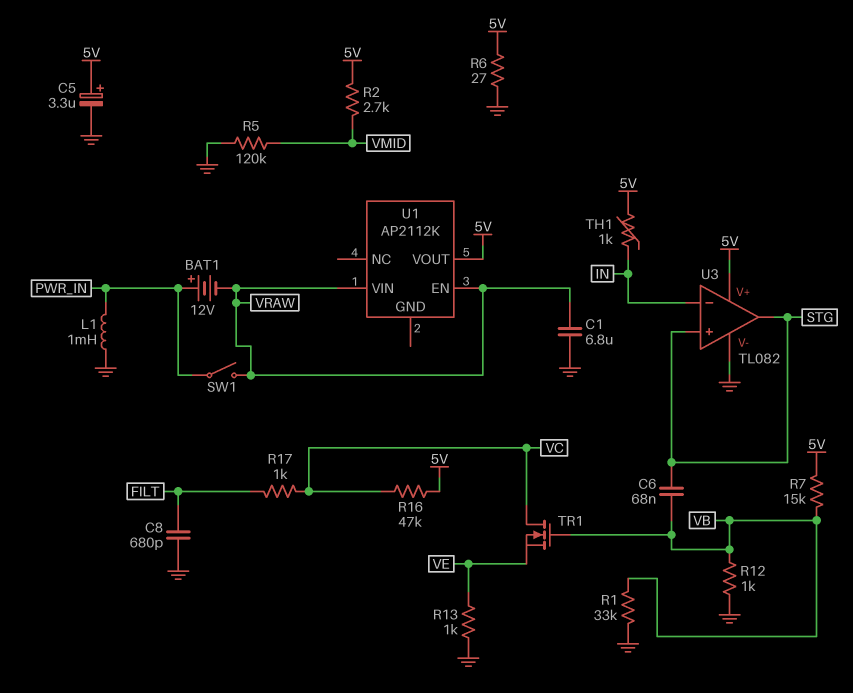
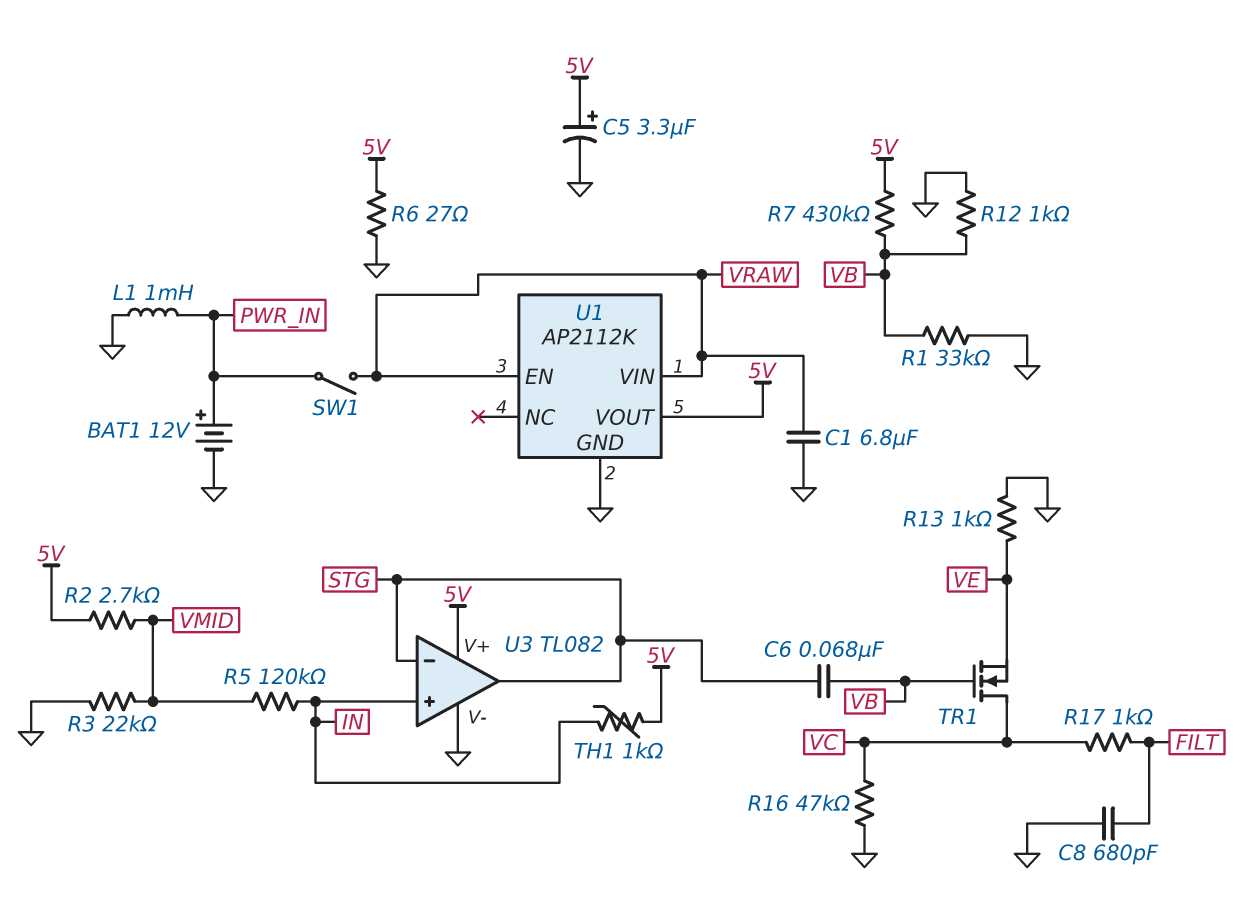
BAT1: 12V (plus PWR_IN, minus VRAW) -> 12V (plus PWR_IN, minus GND)
R3: none -> 22k (GND, VMID)
R5: 120k (GND, VMID) -> 120k (IN, VMID)
R7: 15k (5V, VB) -> 430k (5V, VB)
R16: 47k (5V, VC) -> 47k (GND, VC)
U1 pin GND: none -> GND
U3 pin in+: STG -> IN
U3 pin in-: IN -> STG

